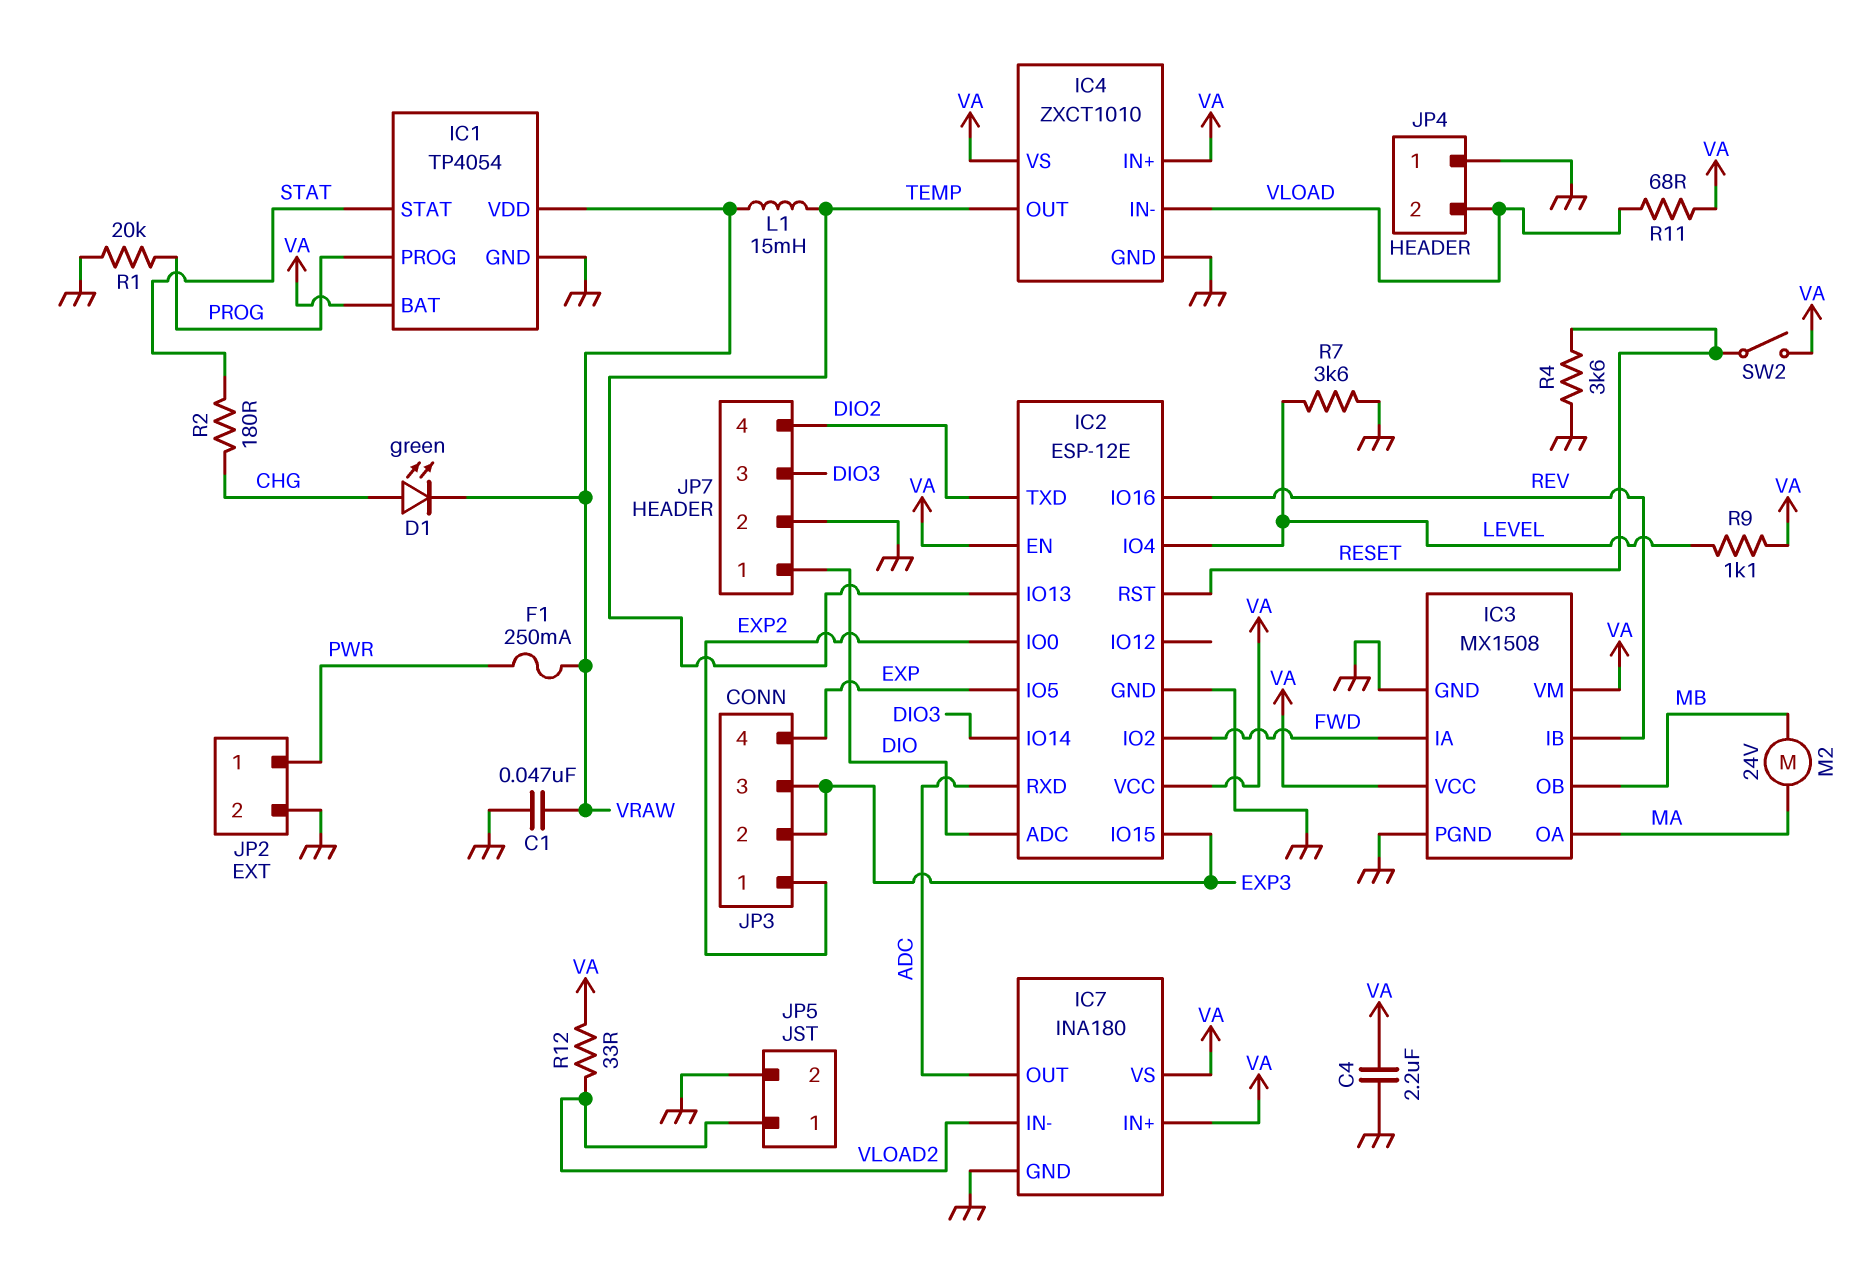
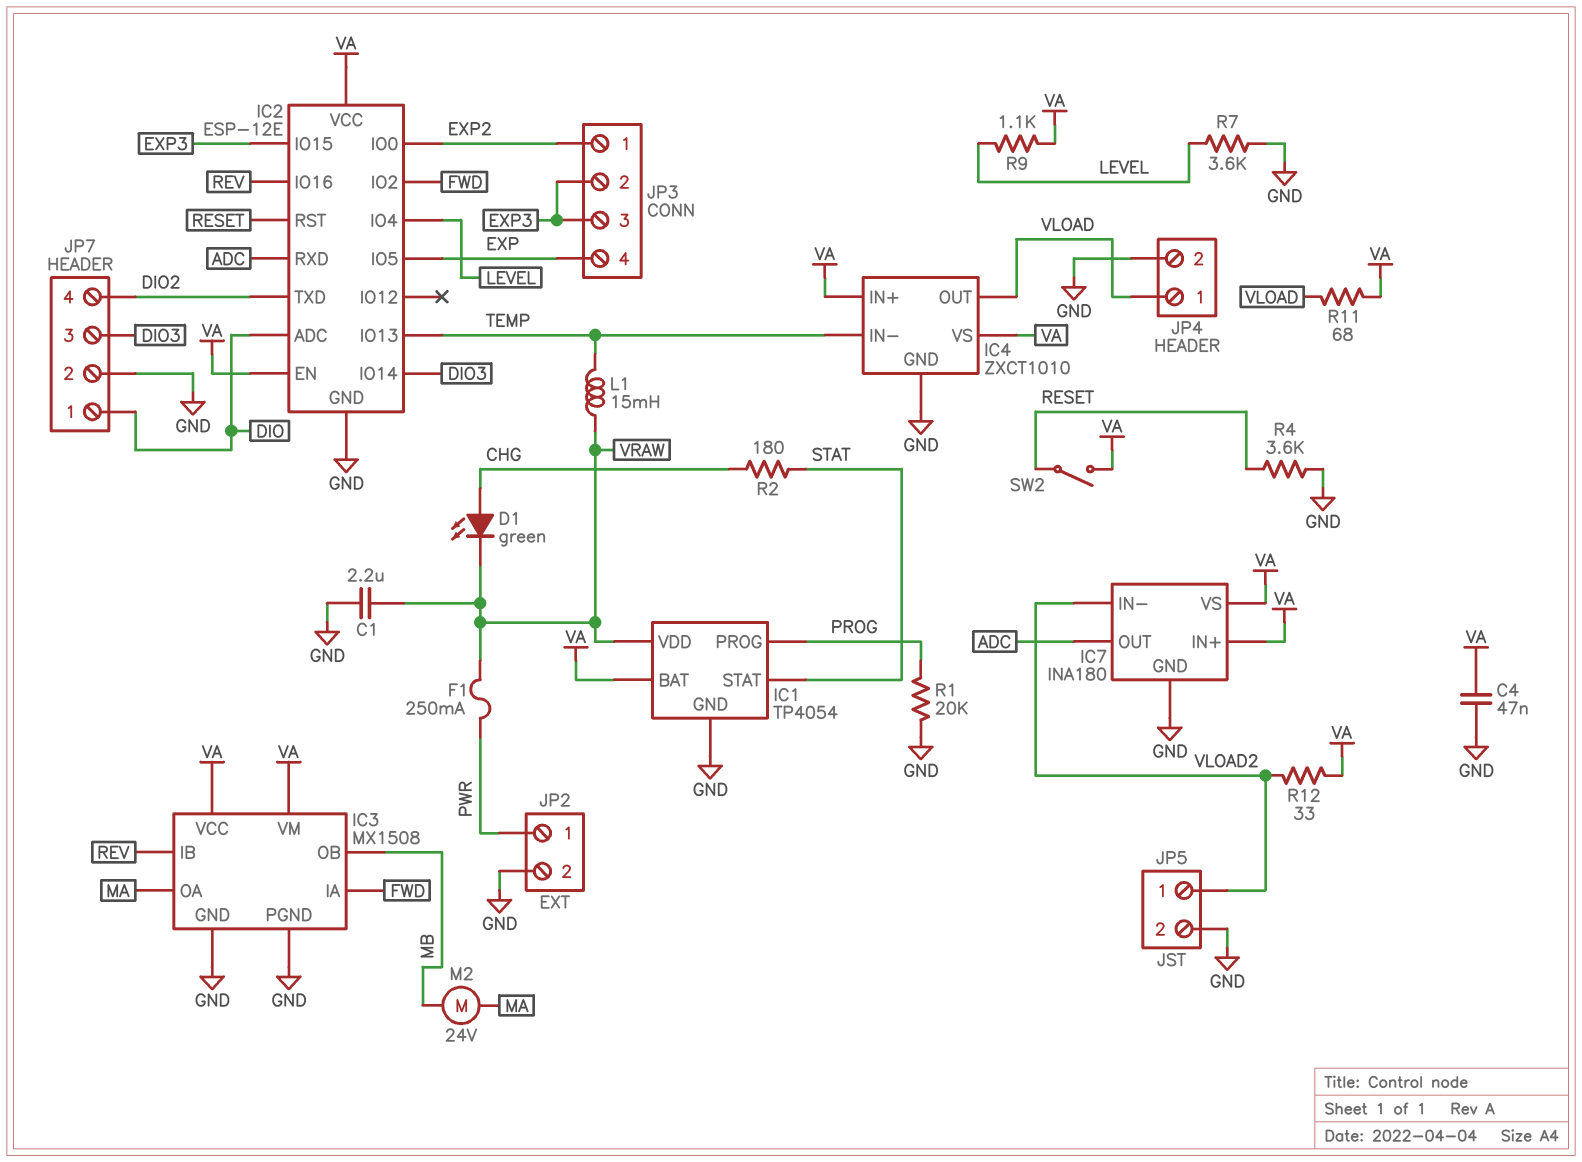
C1: 47nF (GND, VRAW) -> 2.2uF (GND, VRAW)
C4: 2.2uF (GND, VA) -> 47nF (GND, VA)
IC4 pin IN-: VLOAD -> TEMP
IC4 pin OUT: TEMP -> VLOAD
JP4 pin 1: GND -> VLOAD
JP4 pin 2: VLOAD -> GND

